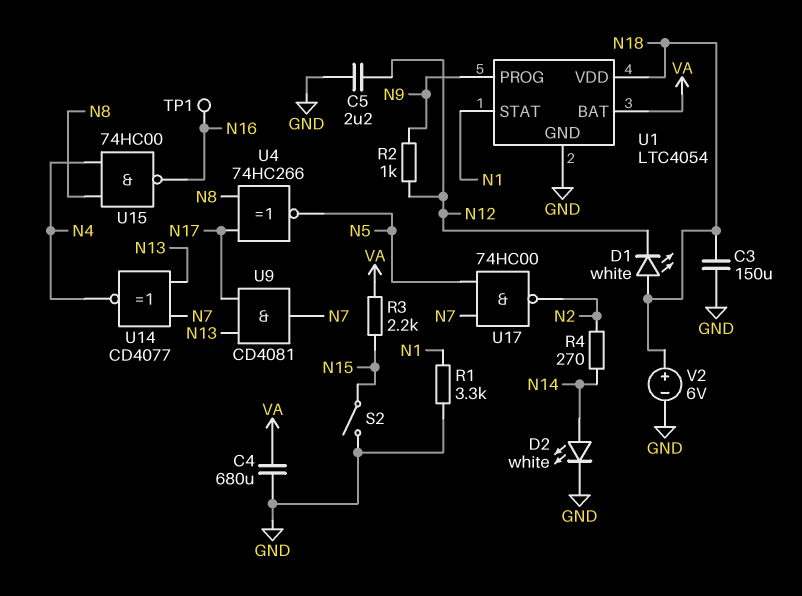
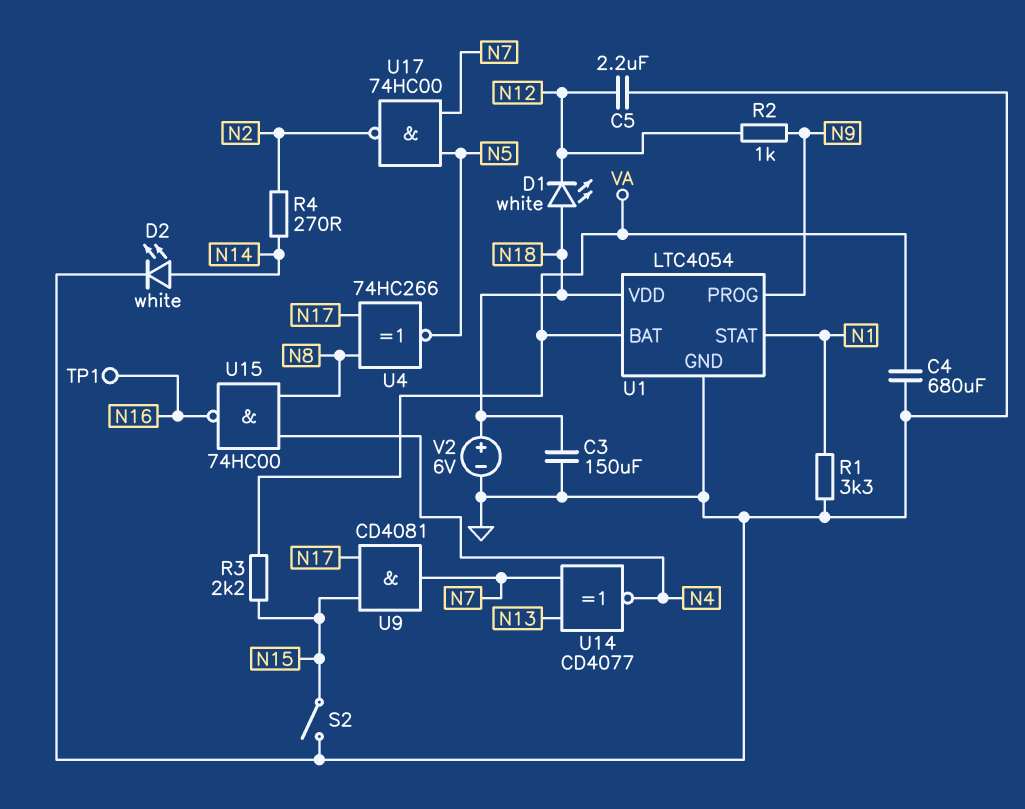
U9: AND CD4081 (in N13, in N17, out N7) -> AND CD4081 (in N15, in N17, out N7)

